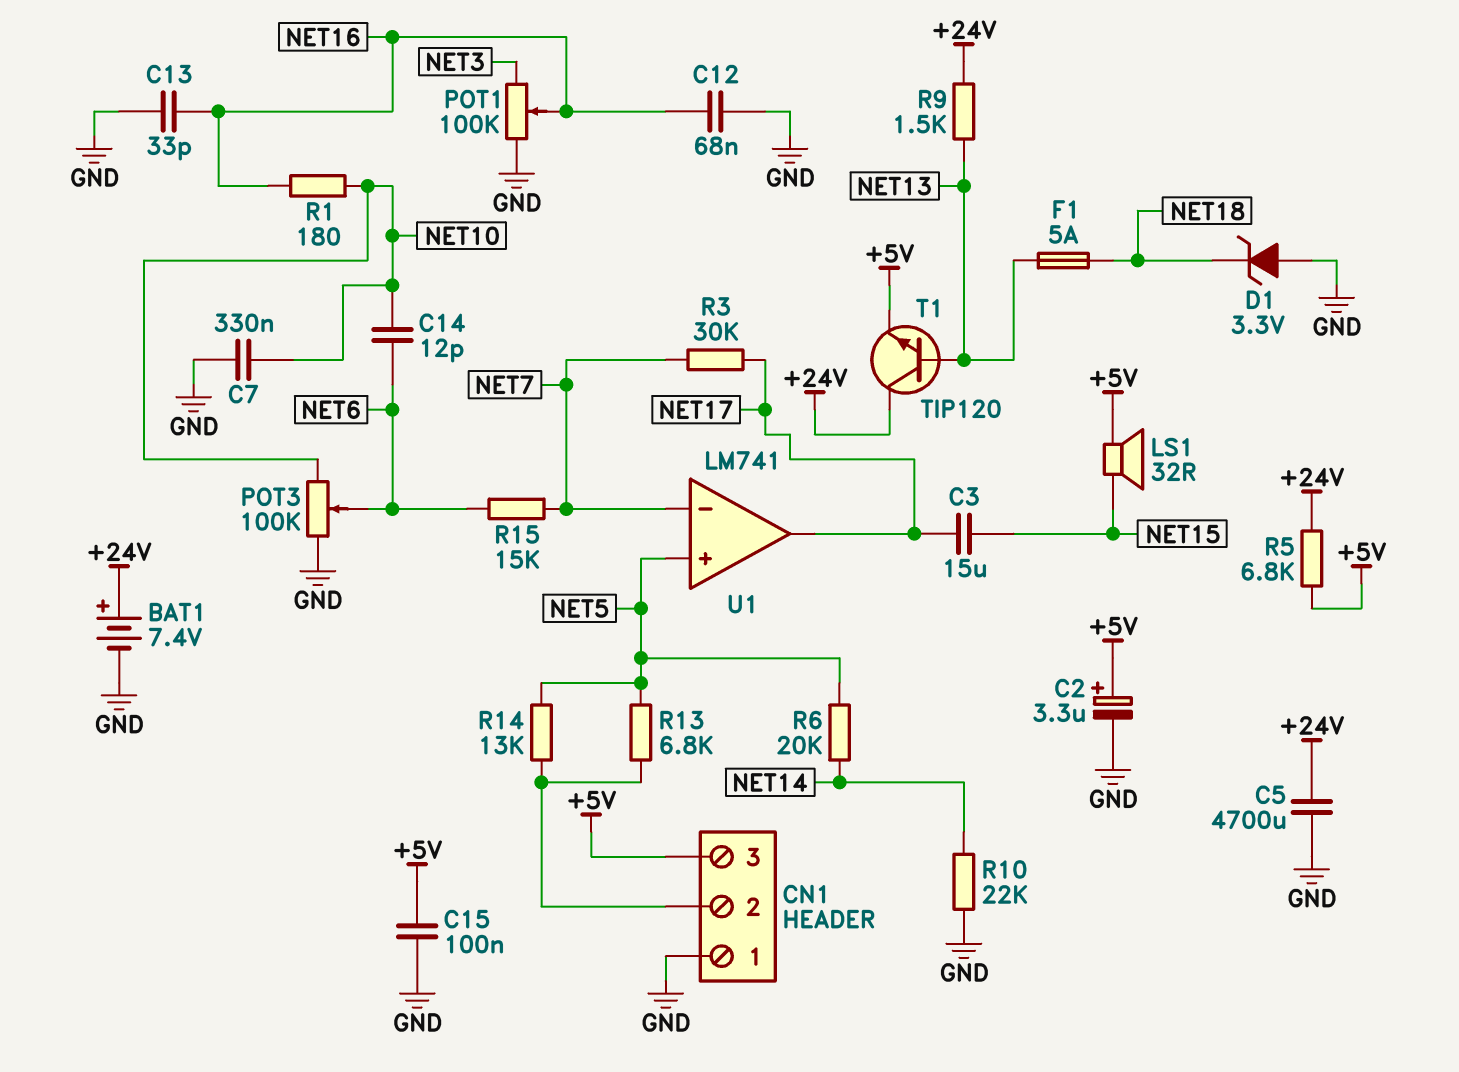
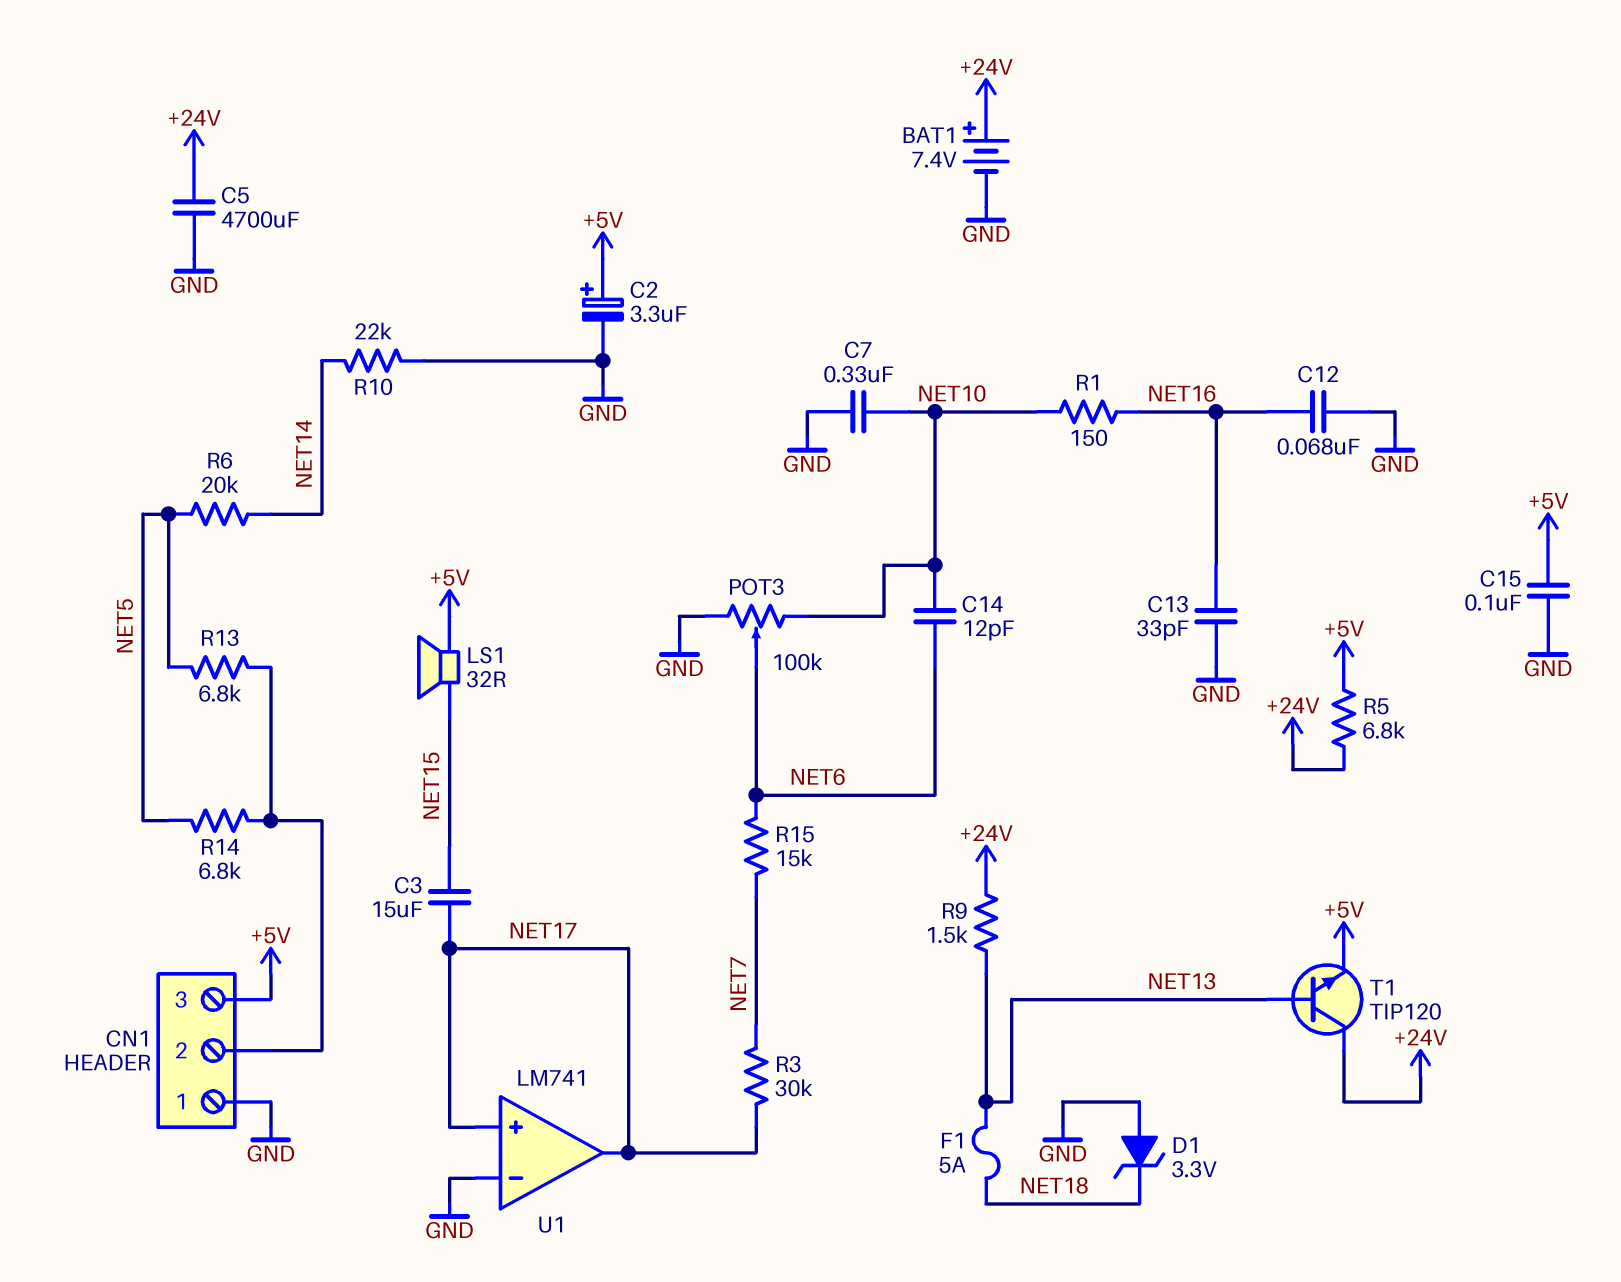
POT1: 100k (GND, NET3, wiper NET16) -> none
R1: 180 (NET10, NET16) -> 150 (NET10, NET16)
R14: 13k (CN1/2, NET5) -> 6.8k (CN1/2, NET5)
U1 pin in+: NET5 -> NET17
U1 pin in-: NET7 -> GND

